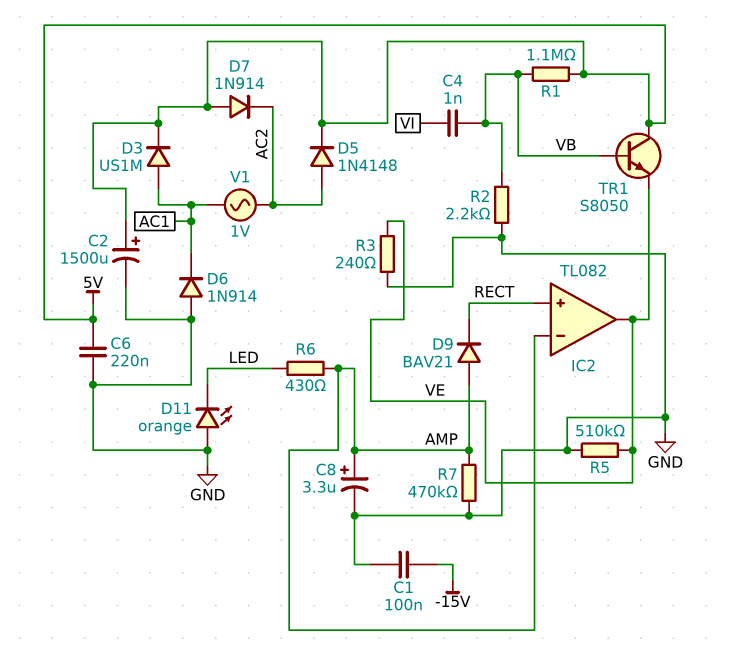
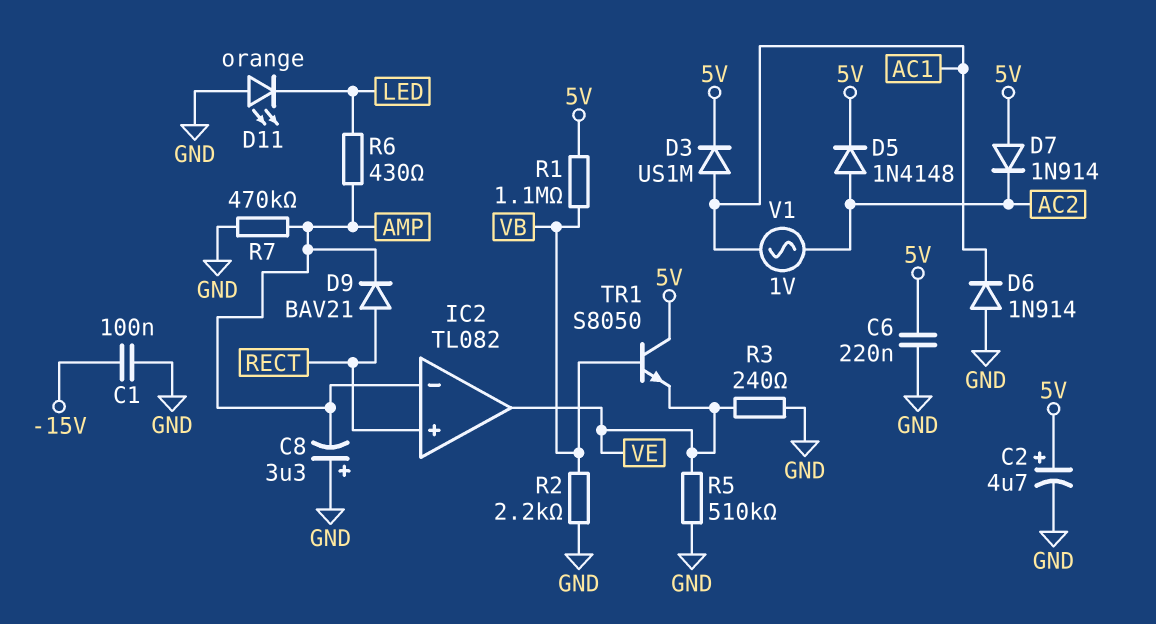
C2: 1500uF (plus 5V, minus GND) -> 4.7uF (plus 5V, minus GND)
C4: 1nF (VB, VI) -> none
C8: 3.3uF (plus AMP, minus GND) -> 3.3uF (plus GND, minus AMP)
D9: diode BAV21 (A AMP, K RECT) -> diode BAV21 (A RECT, K AMP)

